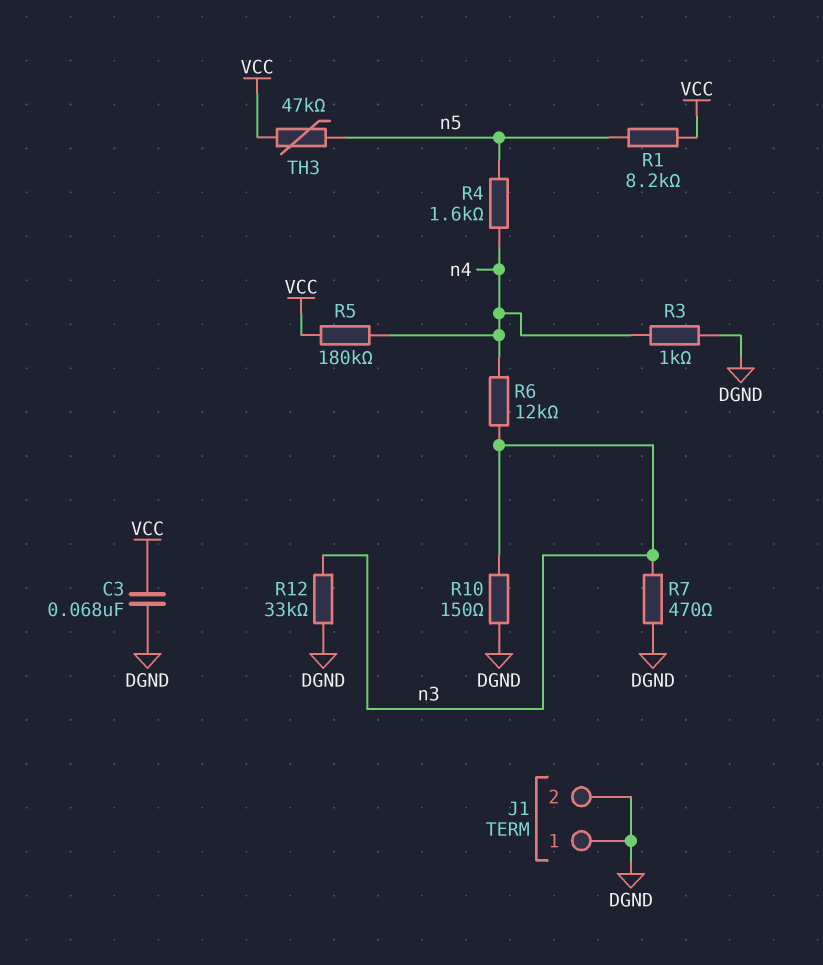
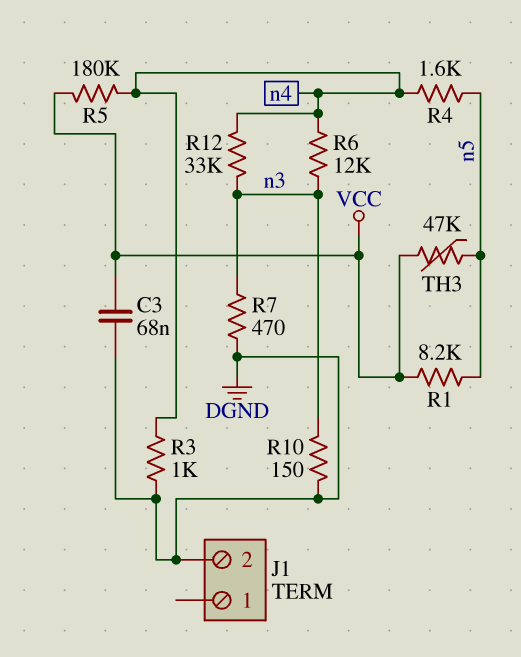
J1 pin 1: DGND -> none
R12: 33k (DGND, n3) -> 33k (n3, n4)

